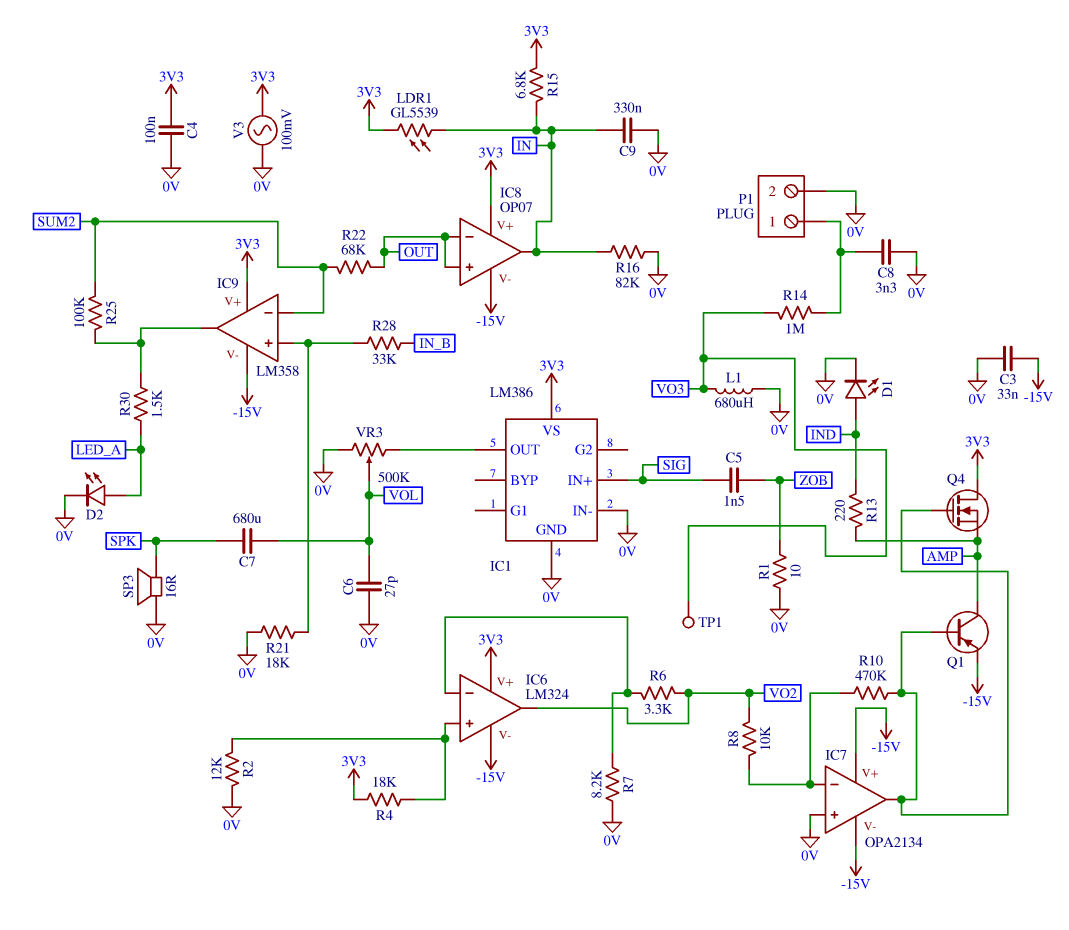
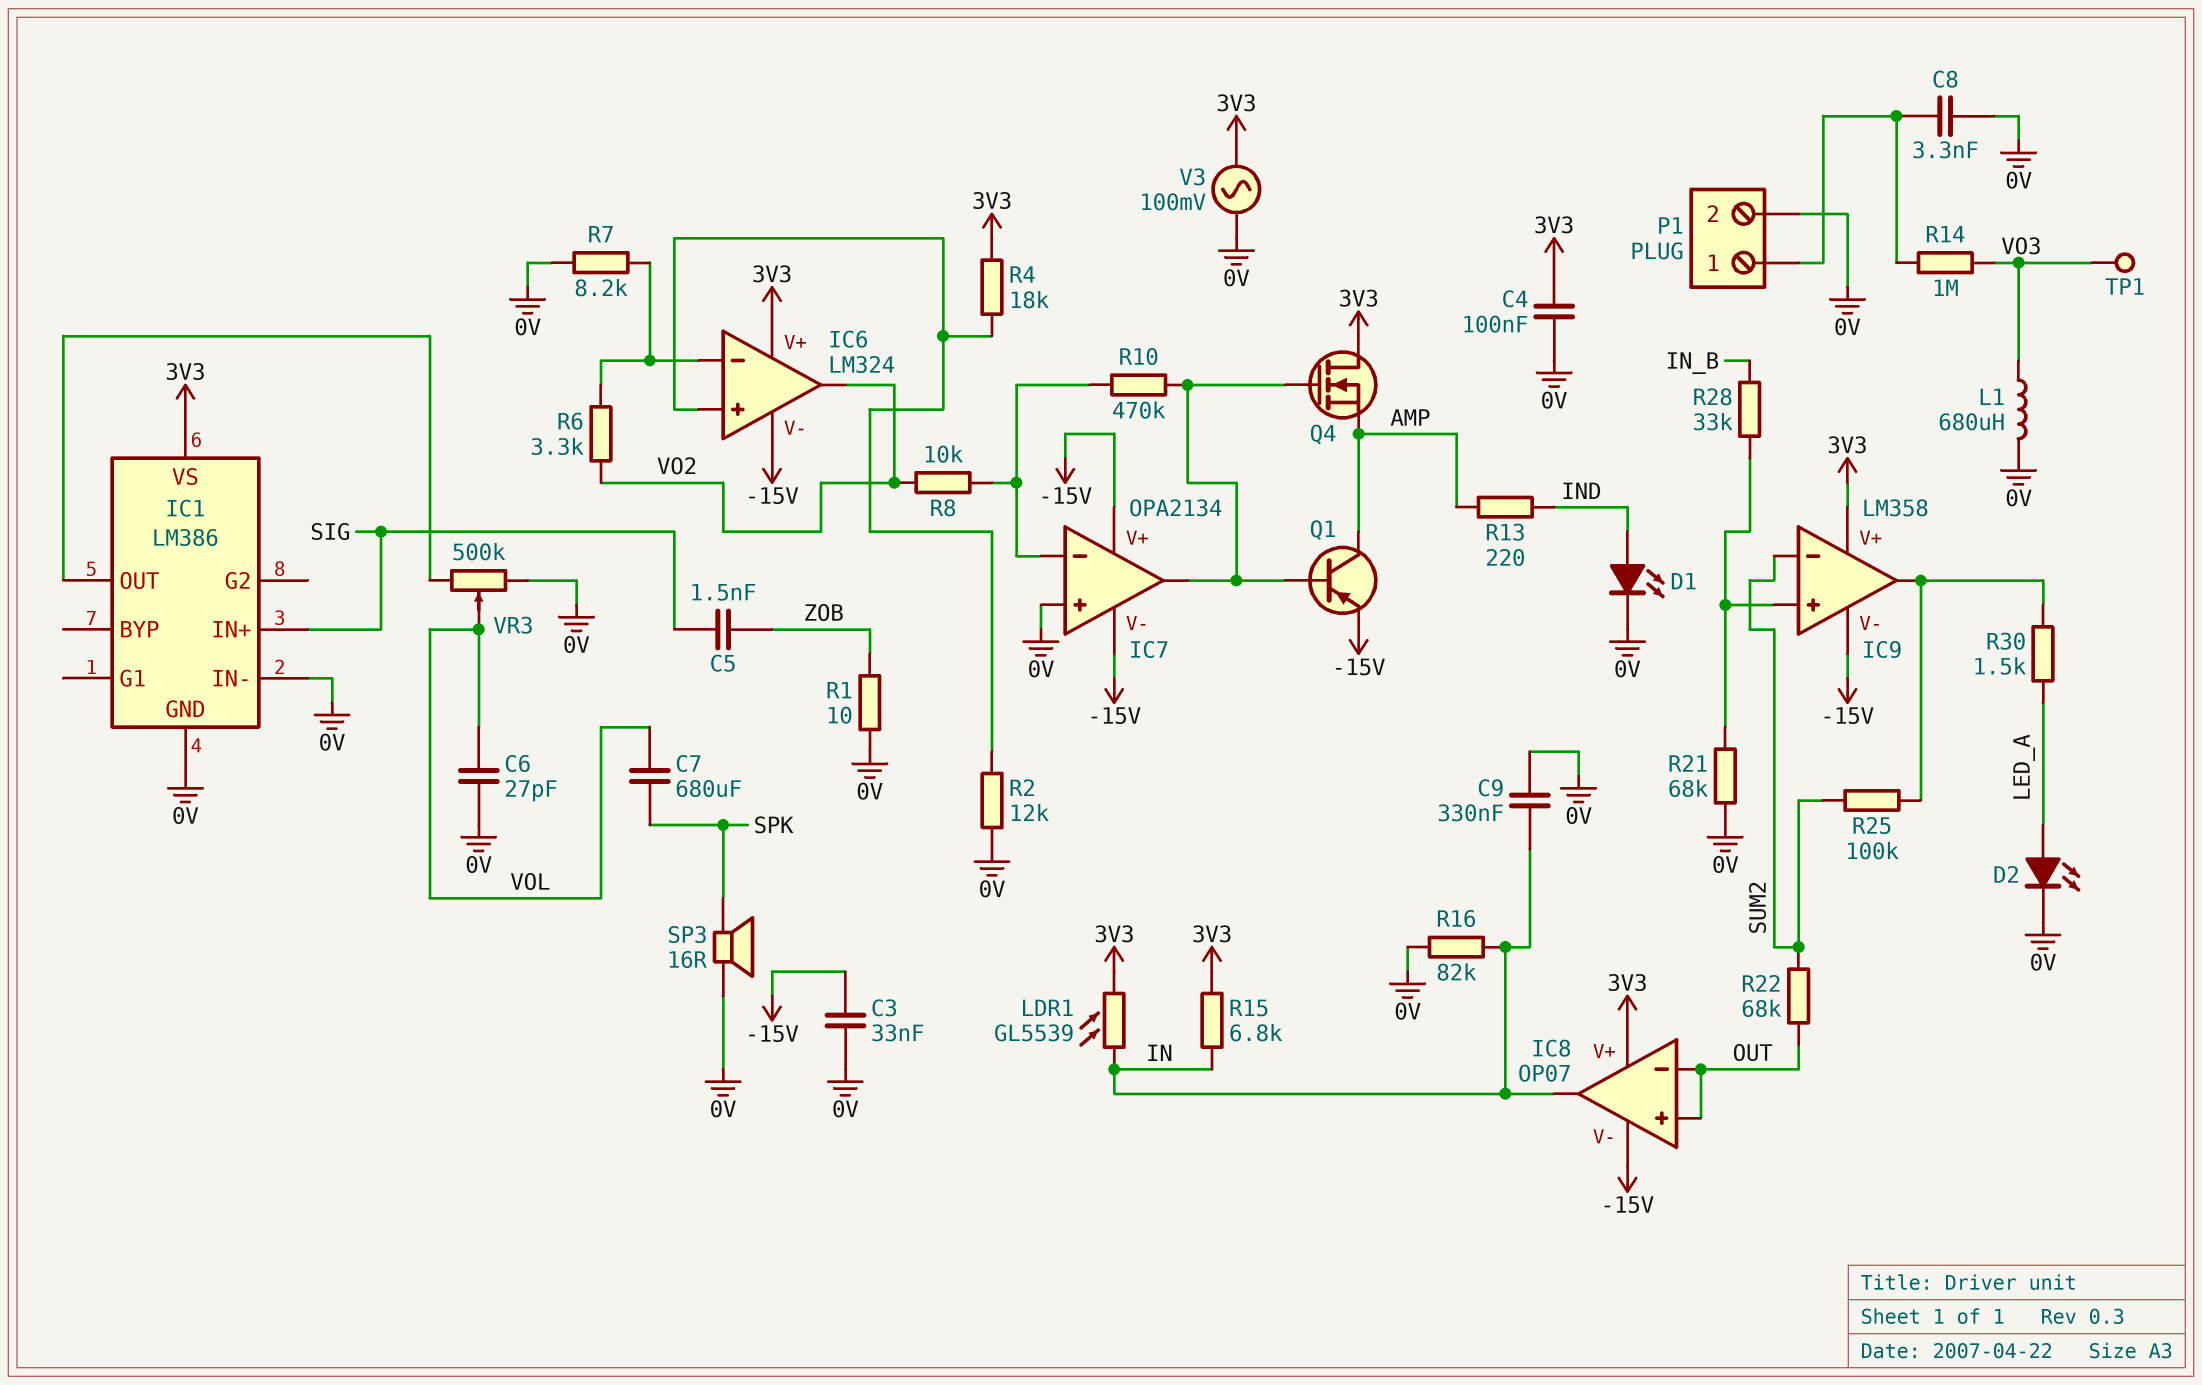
R21: 18k (0V, IC9/in+) -> 68k (0V, IC9/in+)

